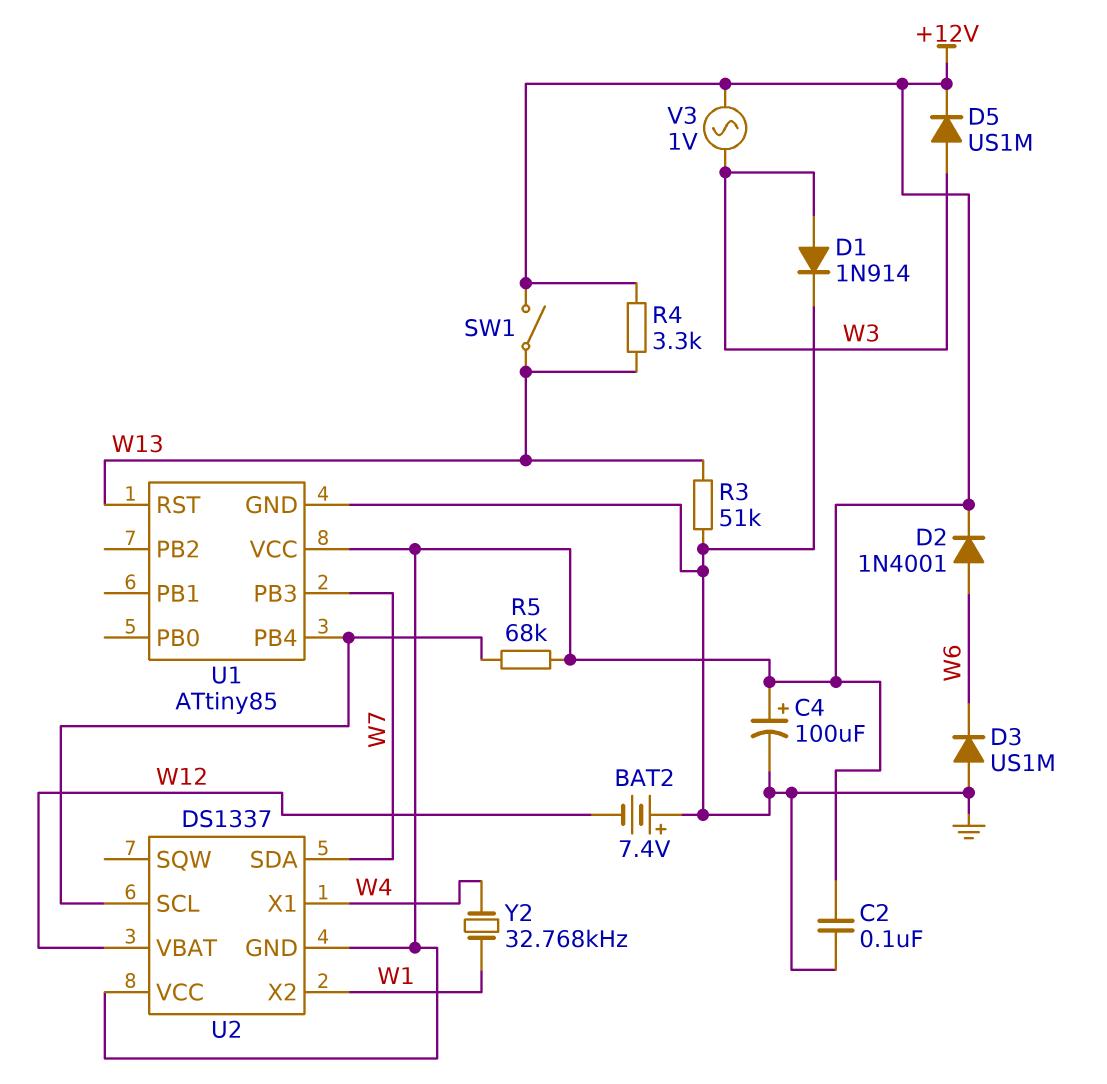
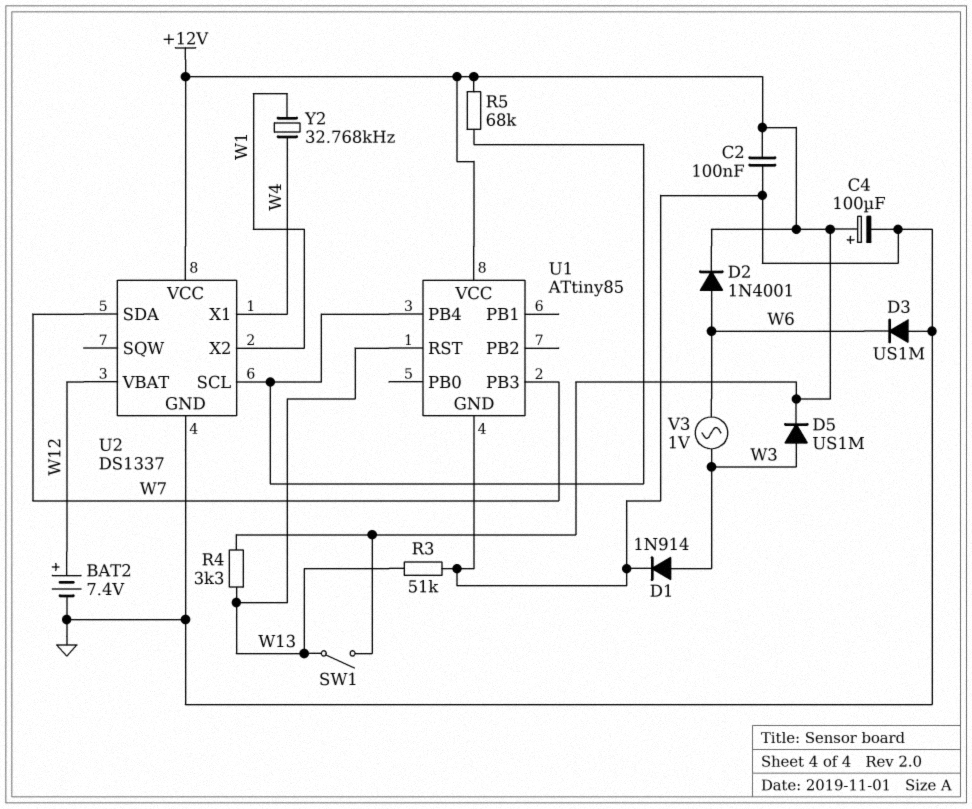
BAT2: 7.4V (plus GND, minus W12) -> 7.4V (plus W12, minus GND)
U2 pin GND: +12V -> GND
V3: AC 1V (+12V, W3) -> AC 1V (W3, W6)

